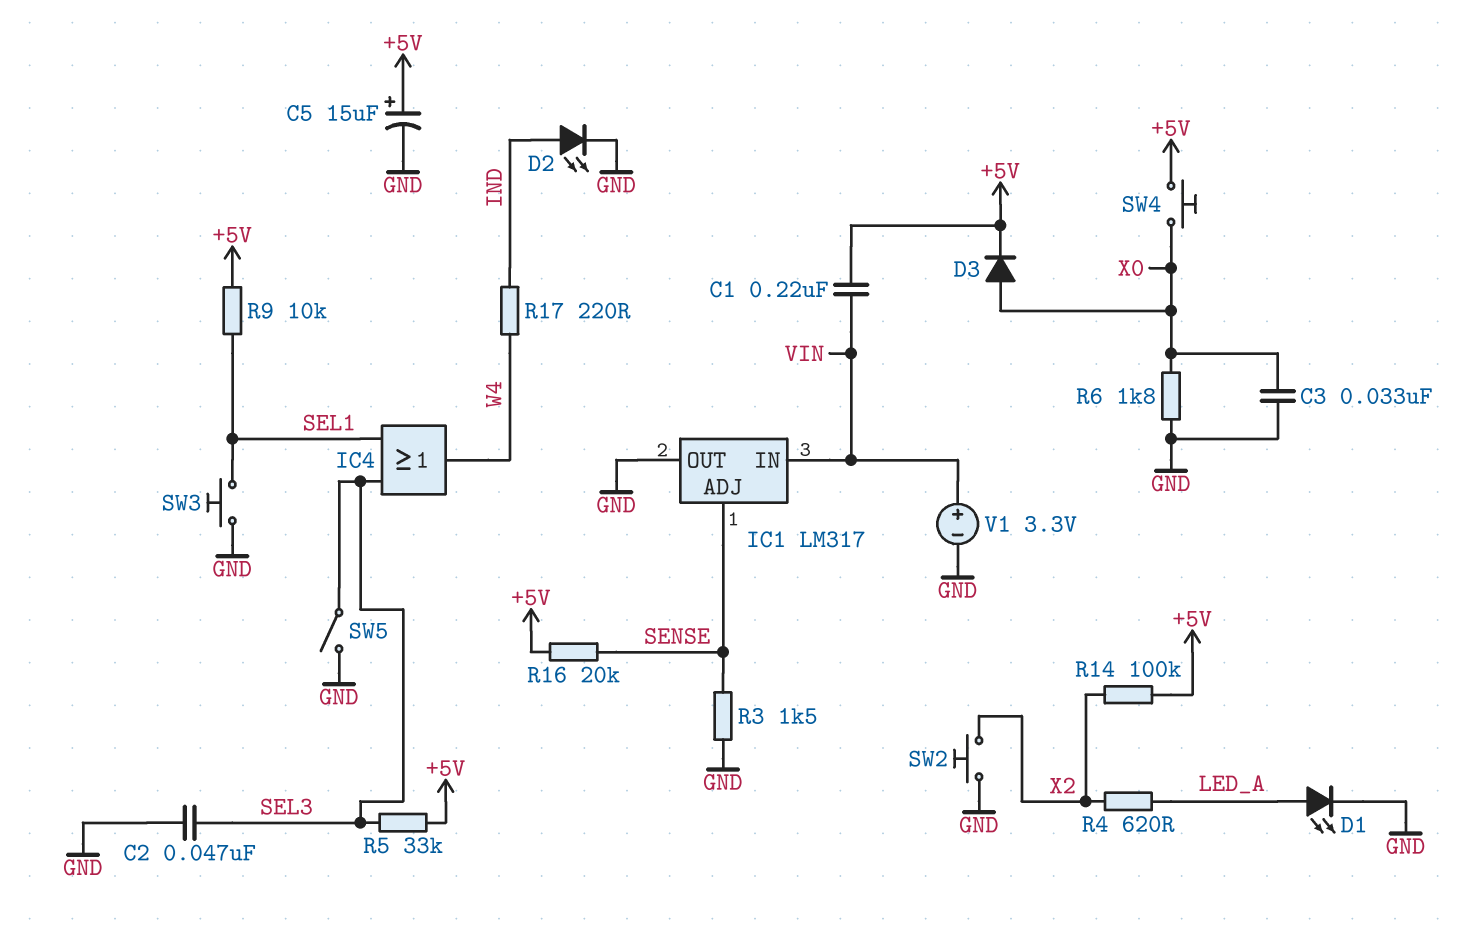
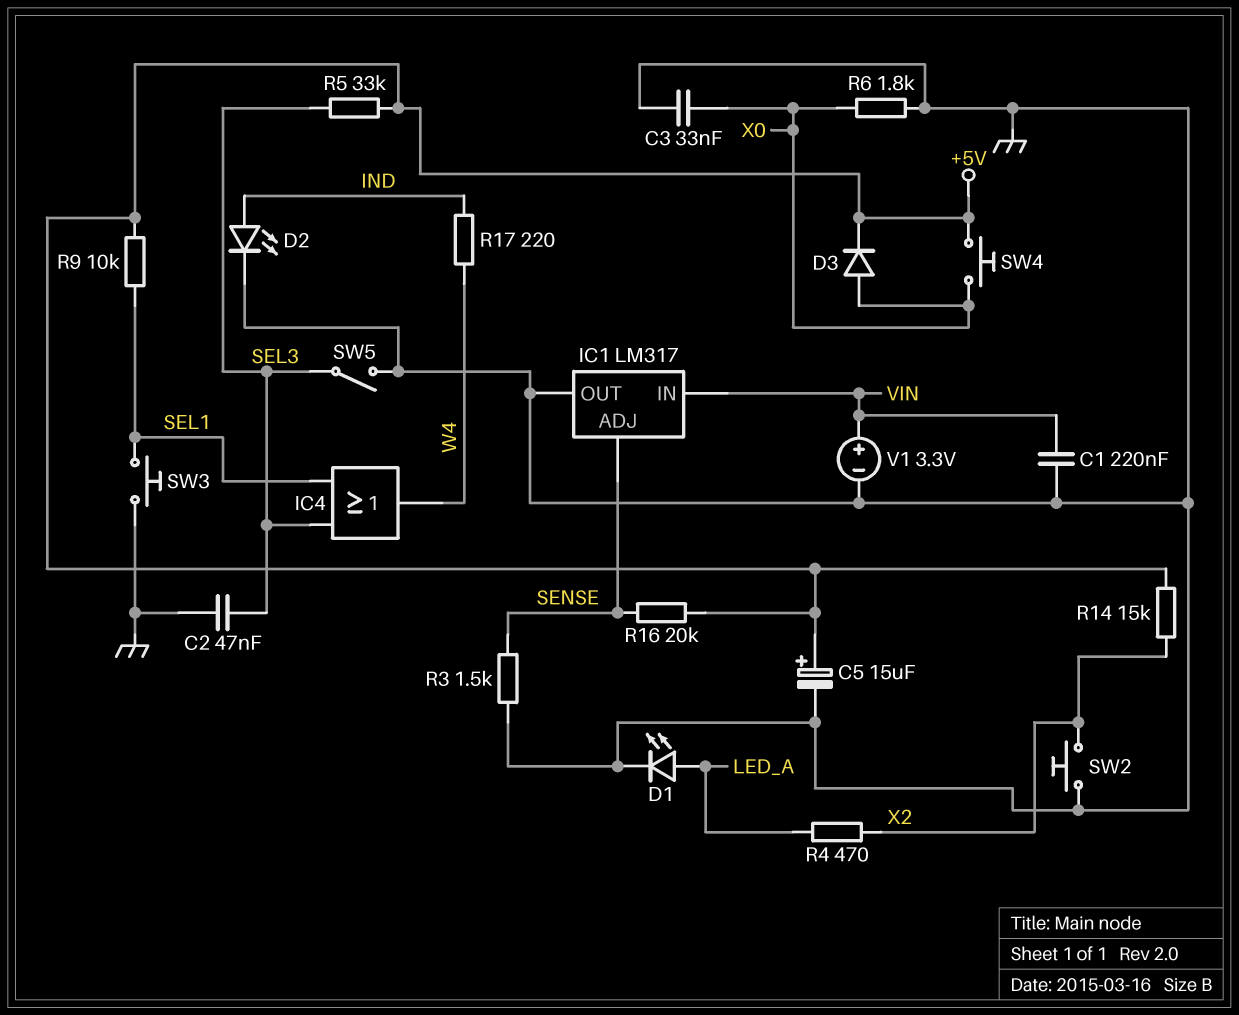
C1: 220nF (+5V, VIN) -> 220nF (GND, VIN)
R4: 620 (LED_A, X2) -> 470 (LED_A, X2)
R14: 100k (+5V, X2) -> 15k (+5V, X2)

